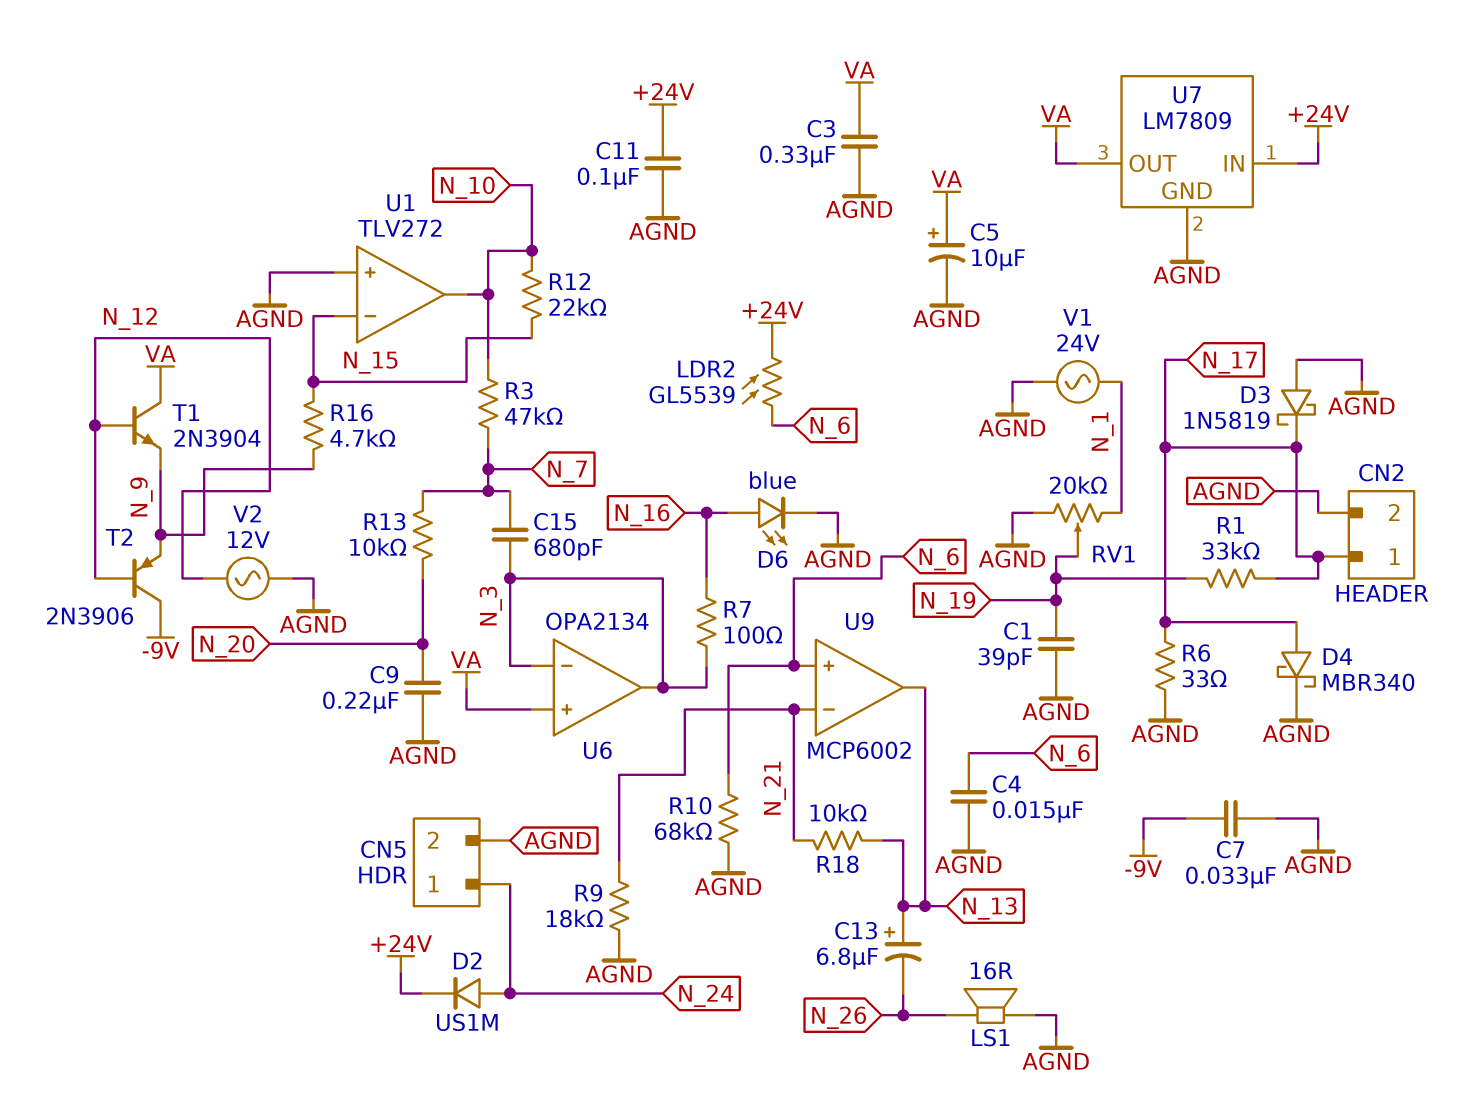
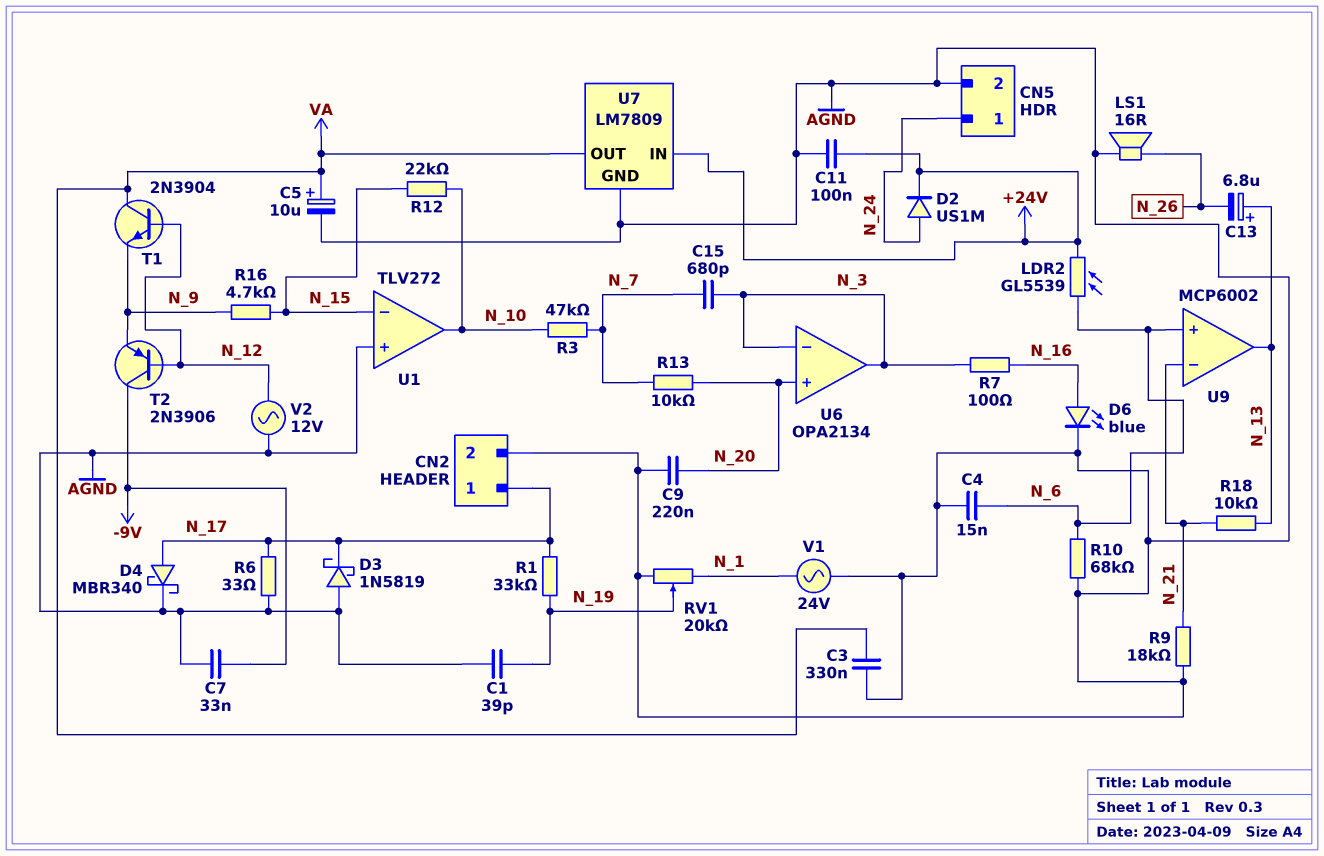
U6 pin in+: VA -> N_20

